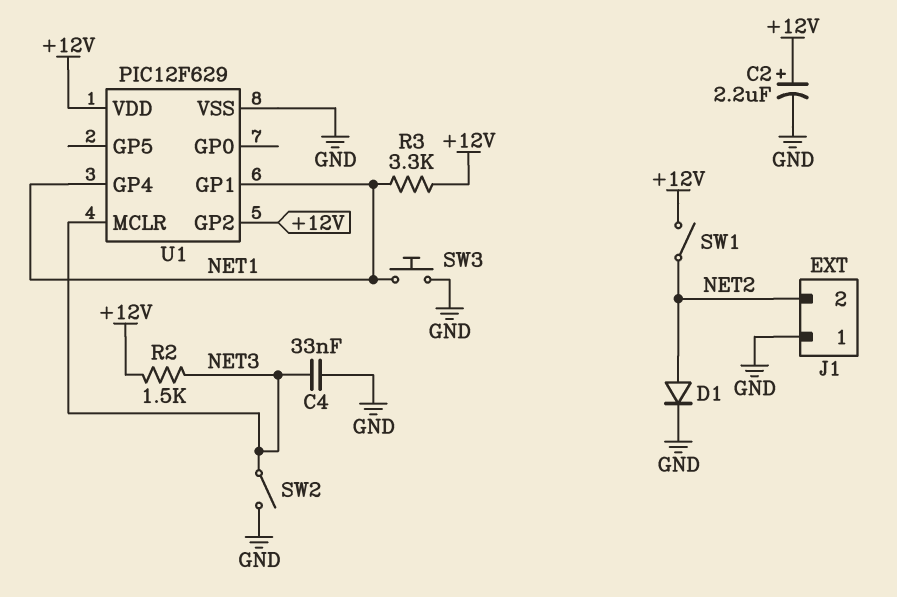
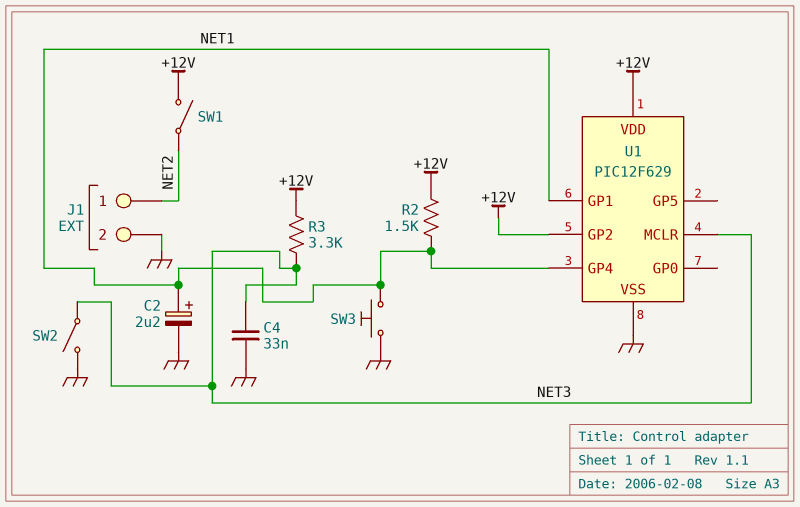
C2: 2.2uF (plus +12V, minus GND) -> 2.2uF (plus NET1, minus GND)
D1: diode (A NET2, K GND) -> none
J1 pin 1: GND -> NET2
J1 pin 2: NET2 -> GND
R2: 1.5k (+12V, NET3) -> 1.5k (+12V, NET1)
R3: 3.3k (+12V, NET1) -> 3.3k (+12V, NET3)

